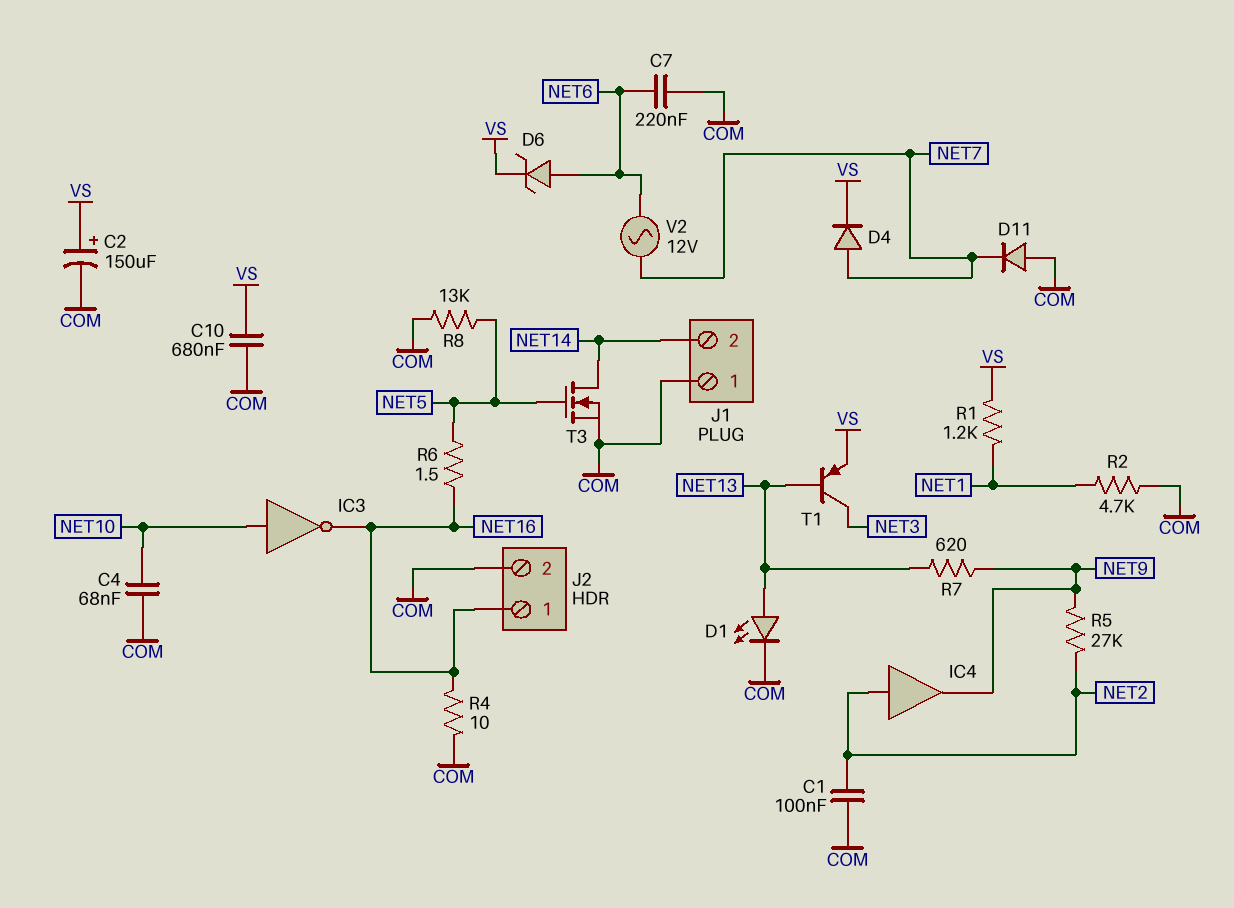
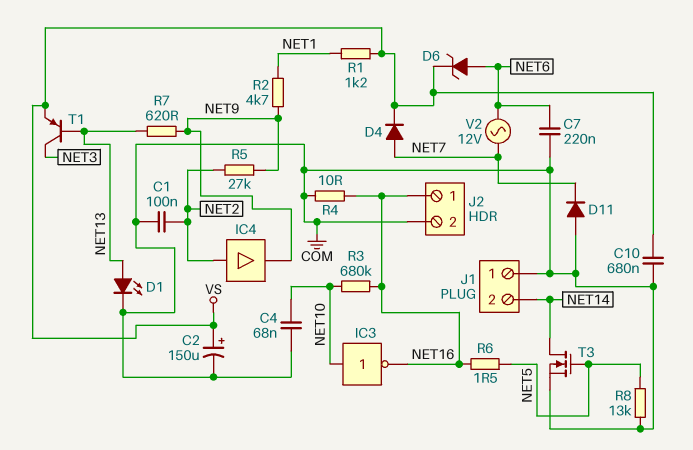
R2: 4.7k (COM, NET1) -> 4.7k (NET1, NET9)
R3: none -> 680k (NET10, NET16)

